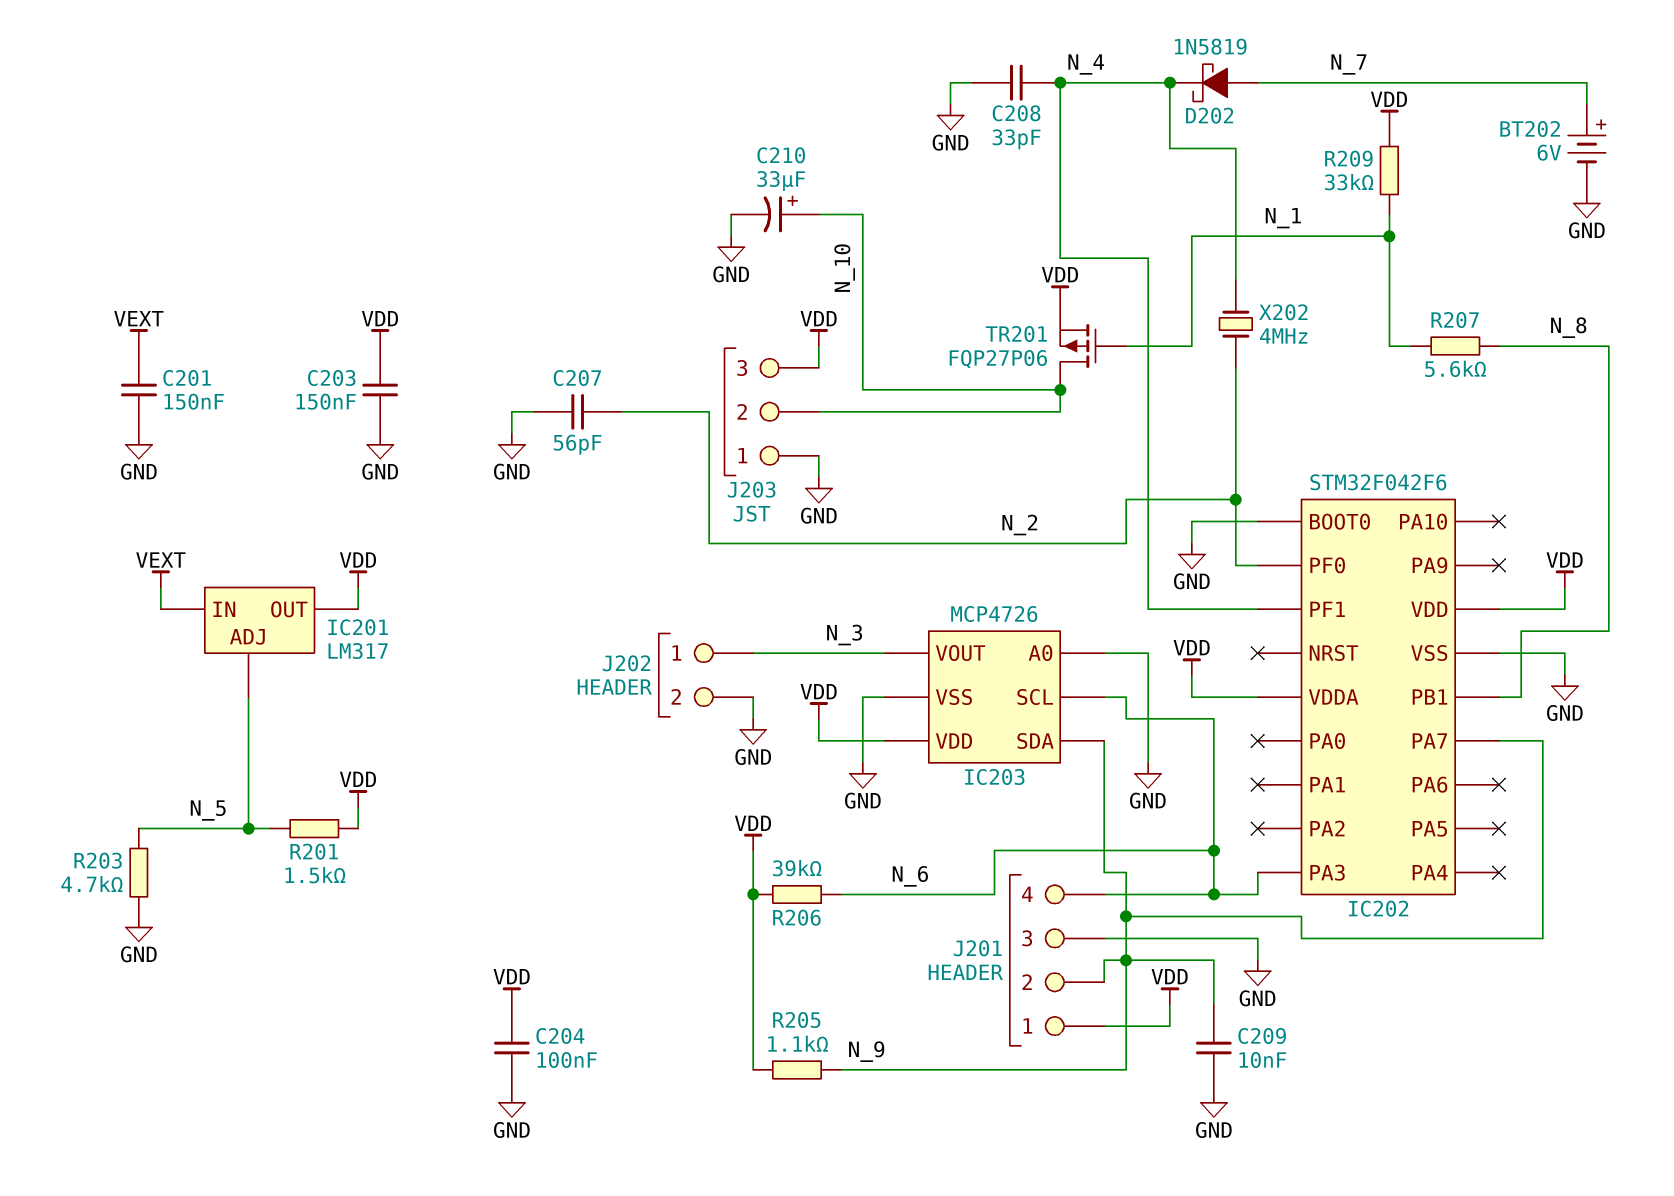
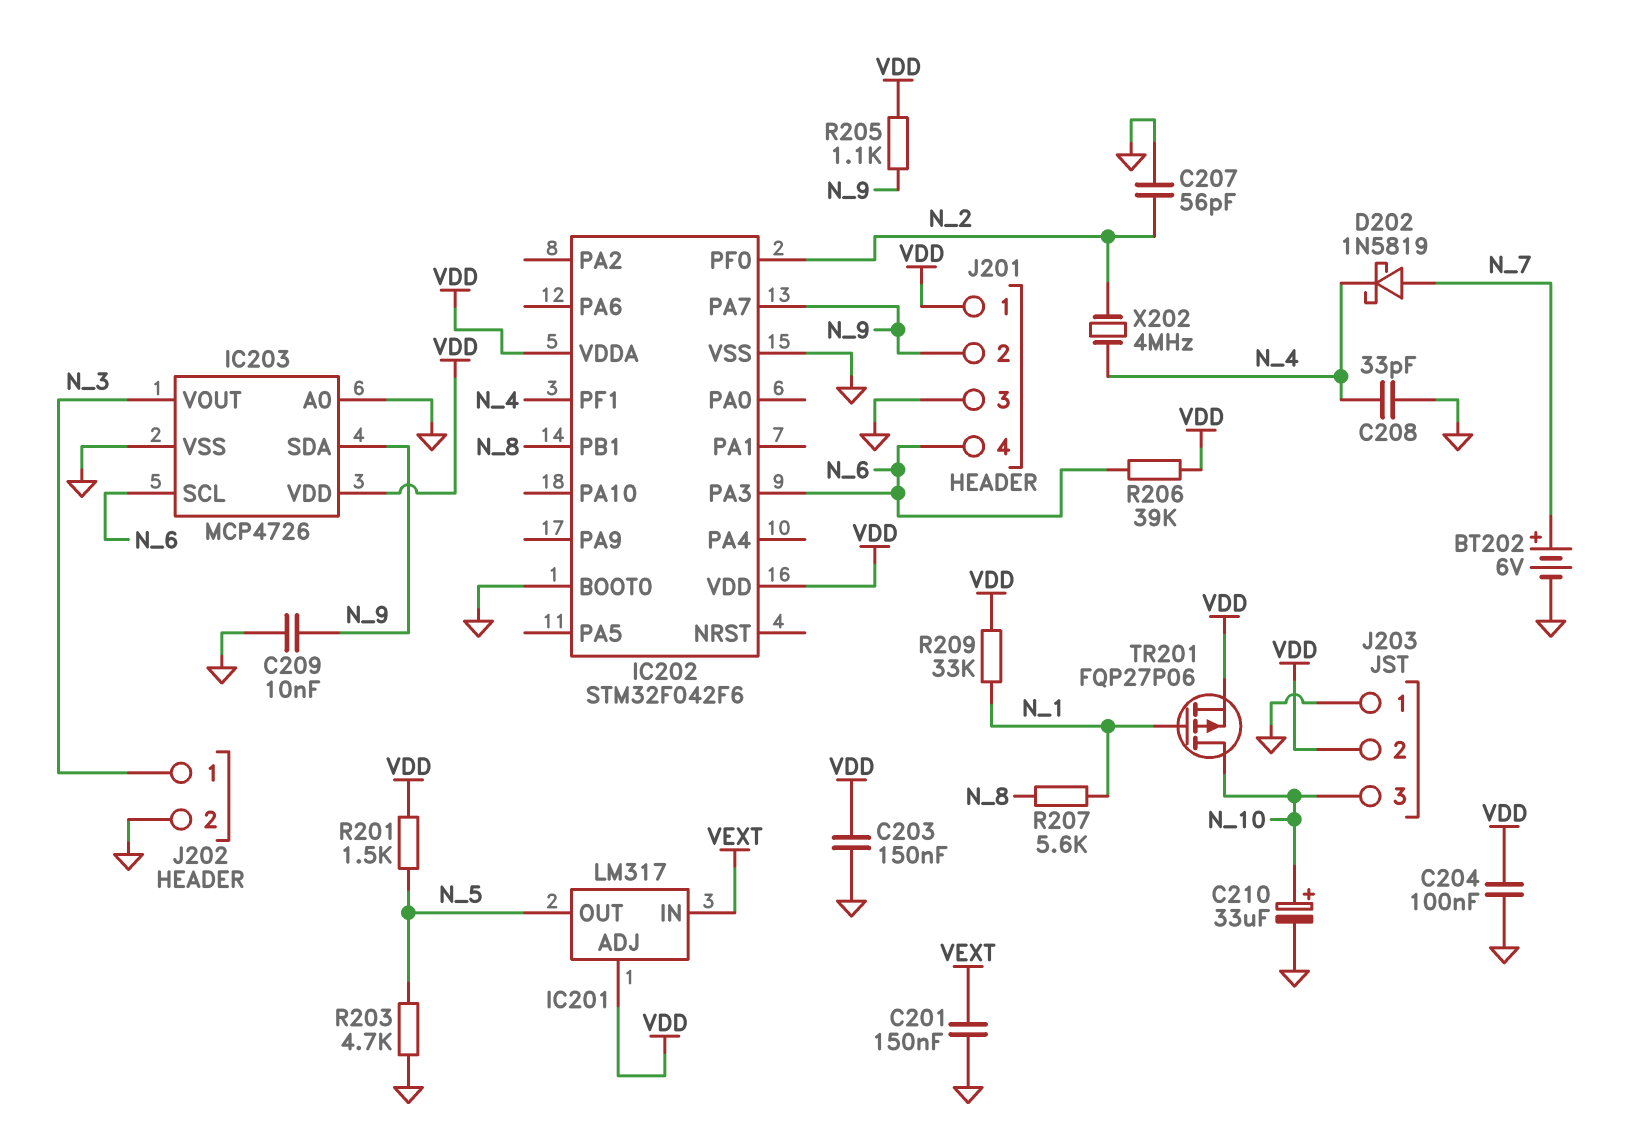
IC201 pin ADJ: N_5 -> VDD
IC201 pin OUT: VDD -> N_5
J203 pin 2: N_10 -> VDD
J203 pin 3: VDD -> N_10

